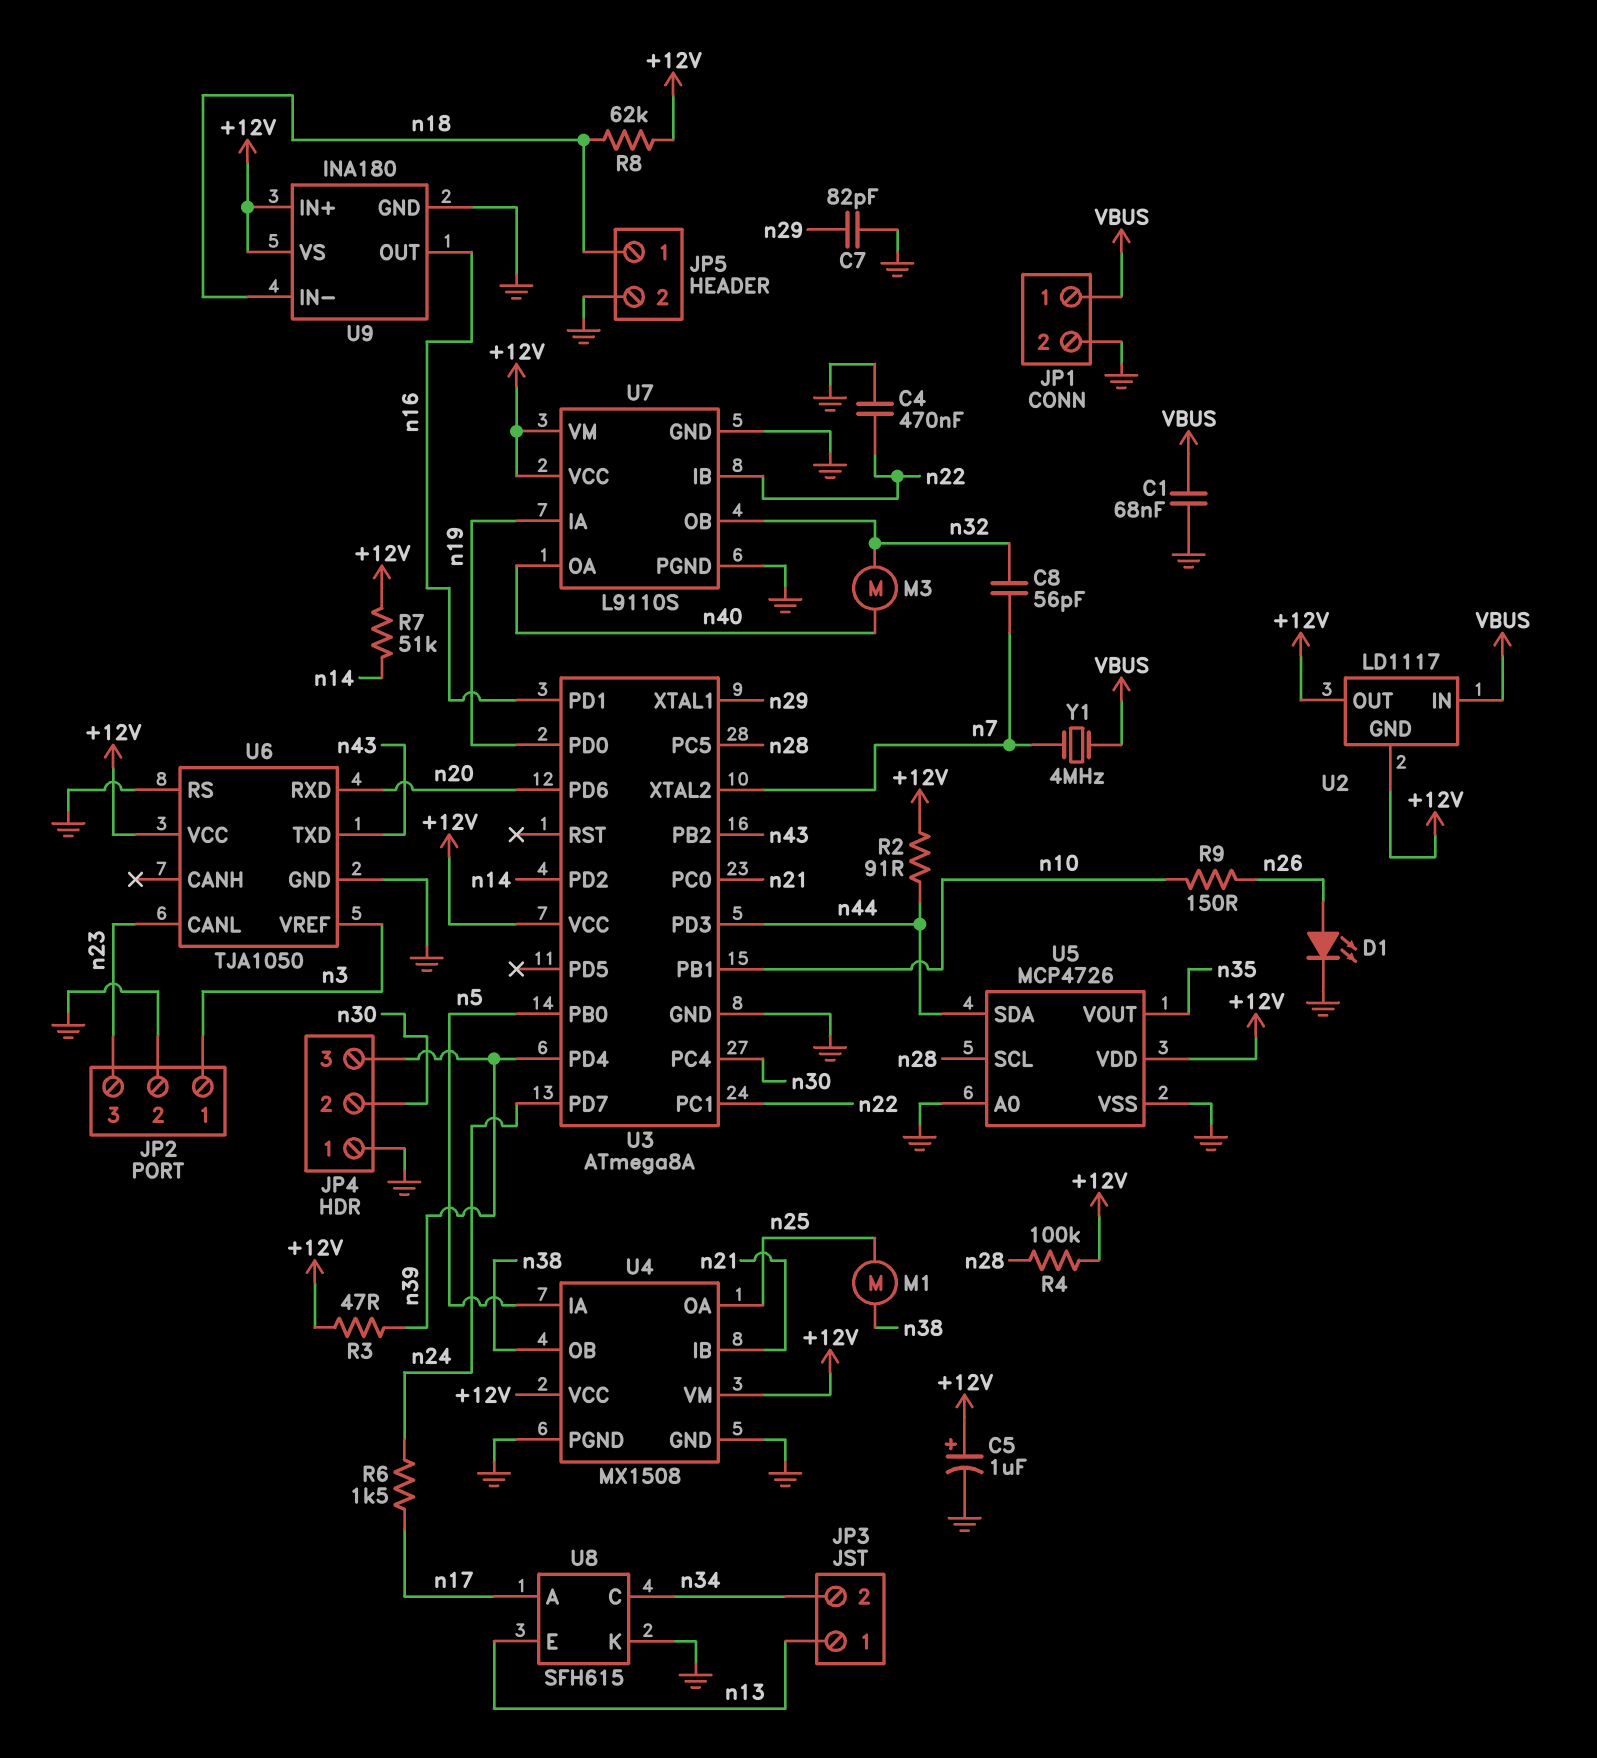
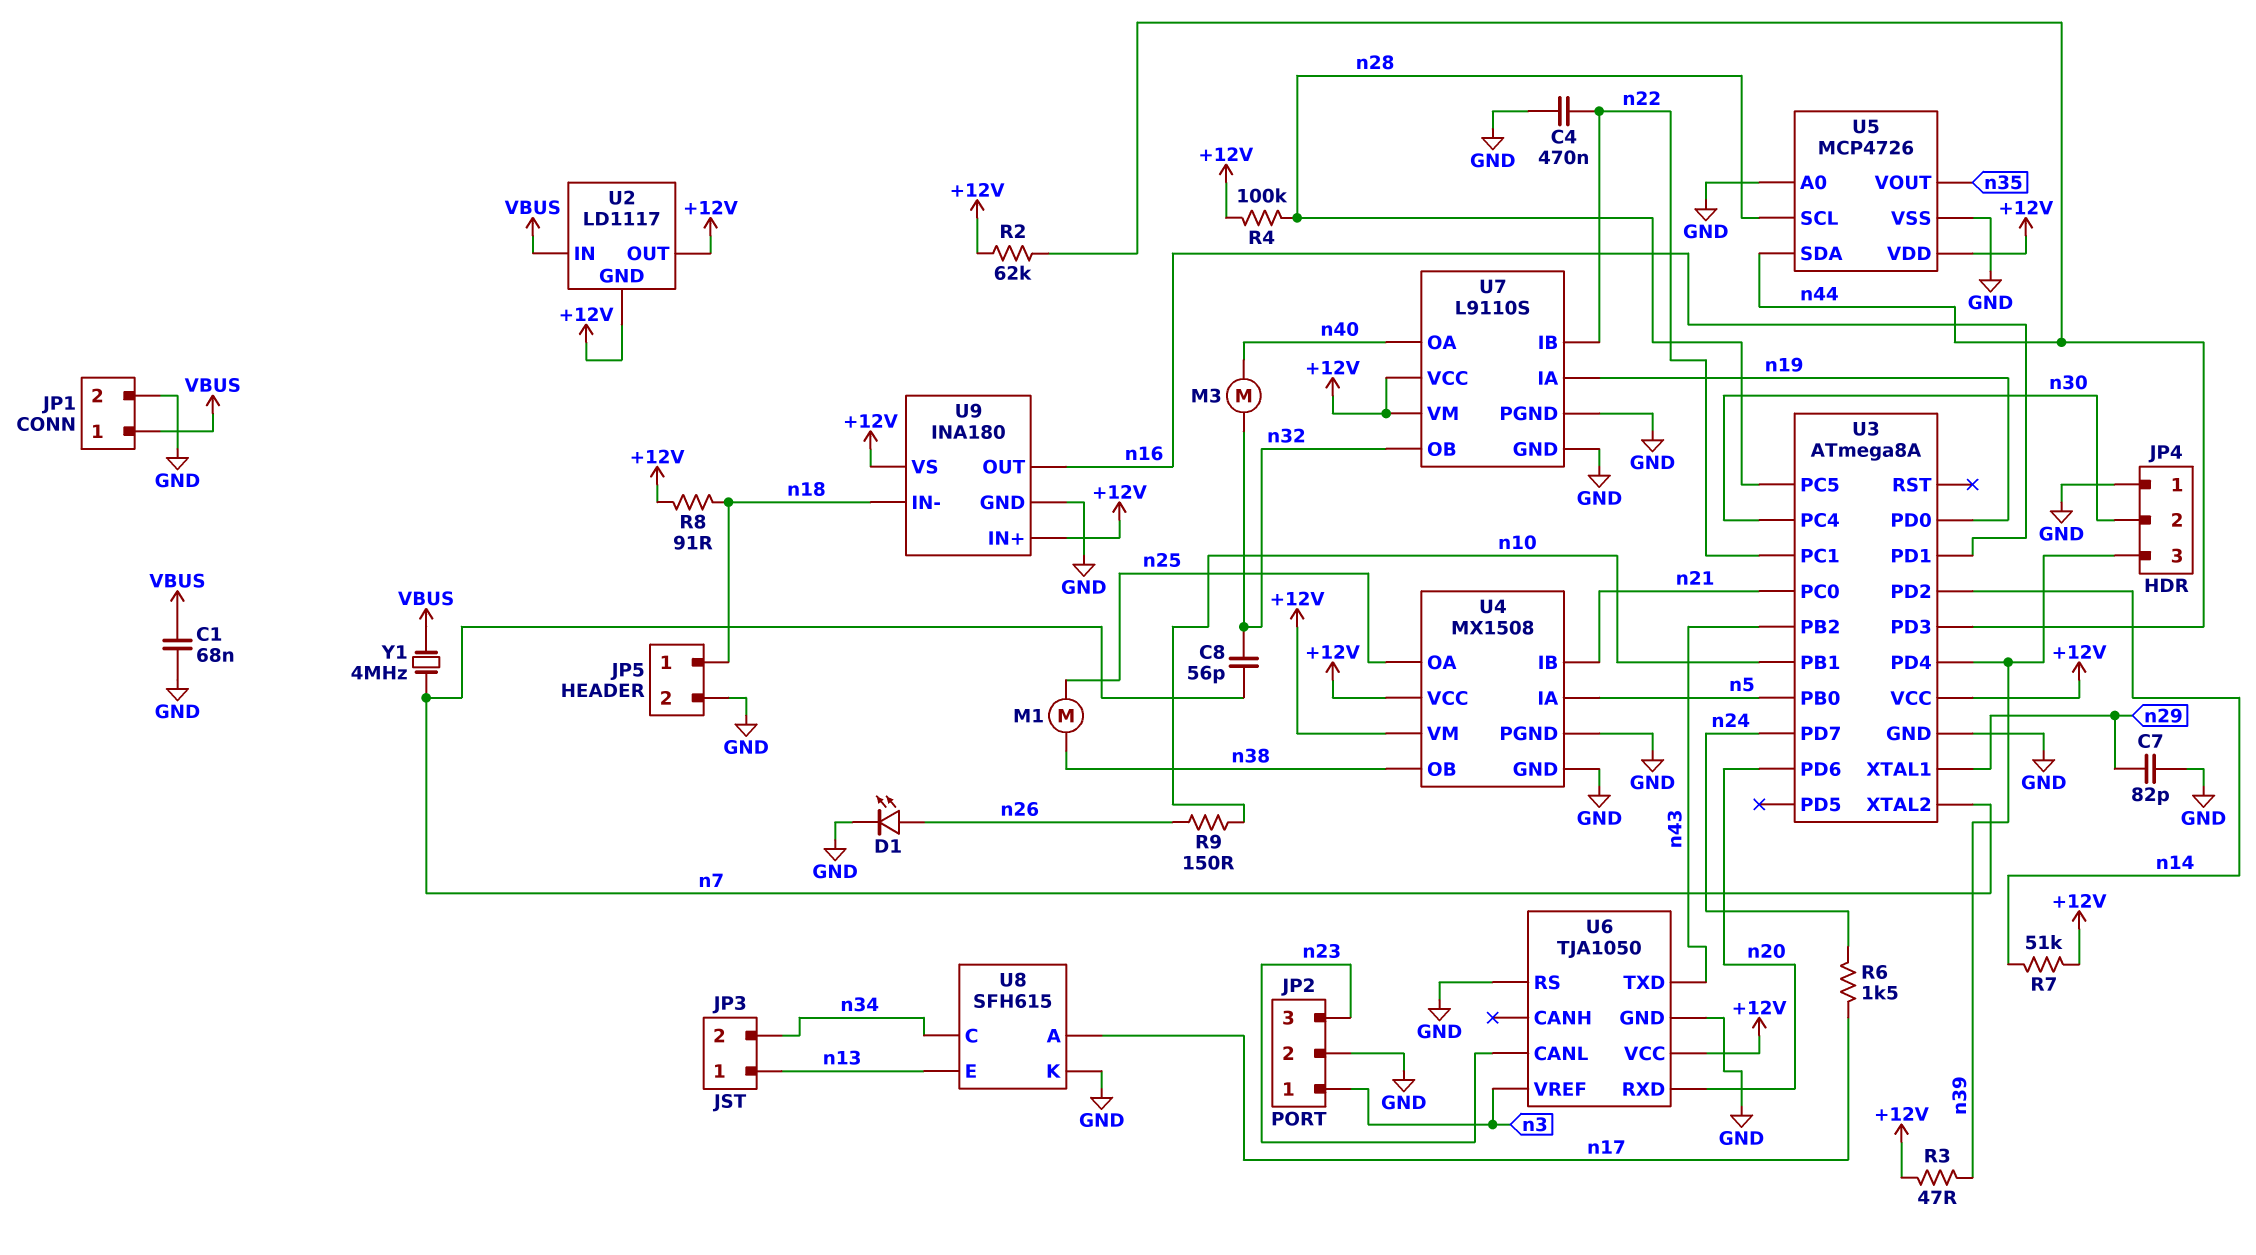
C5: 1uF (plus +12V, minus GND) -> none
R2: 91 (+12V, n44) -> 62k (+12V, n44)
R8: 62k (+12V, n18) -> 91 (+12V, n18)

